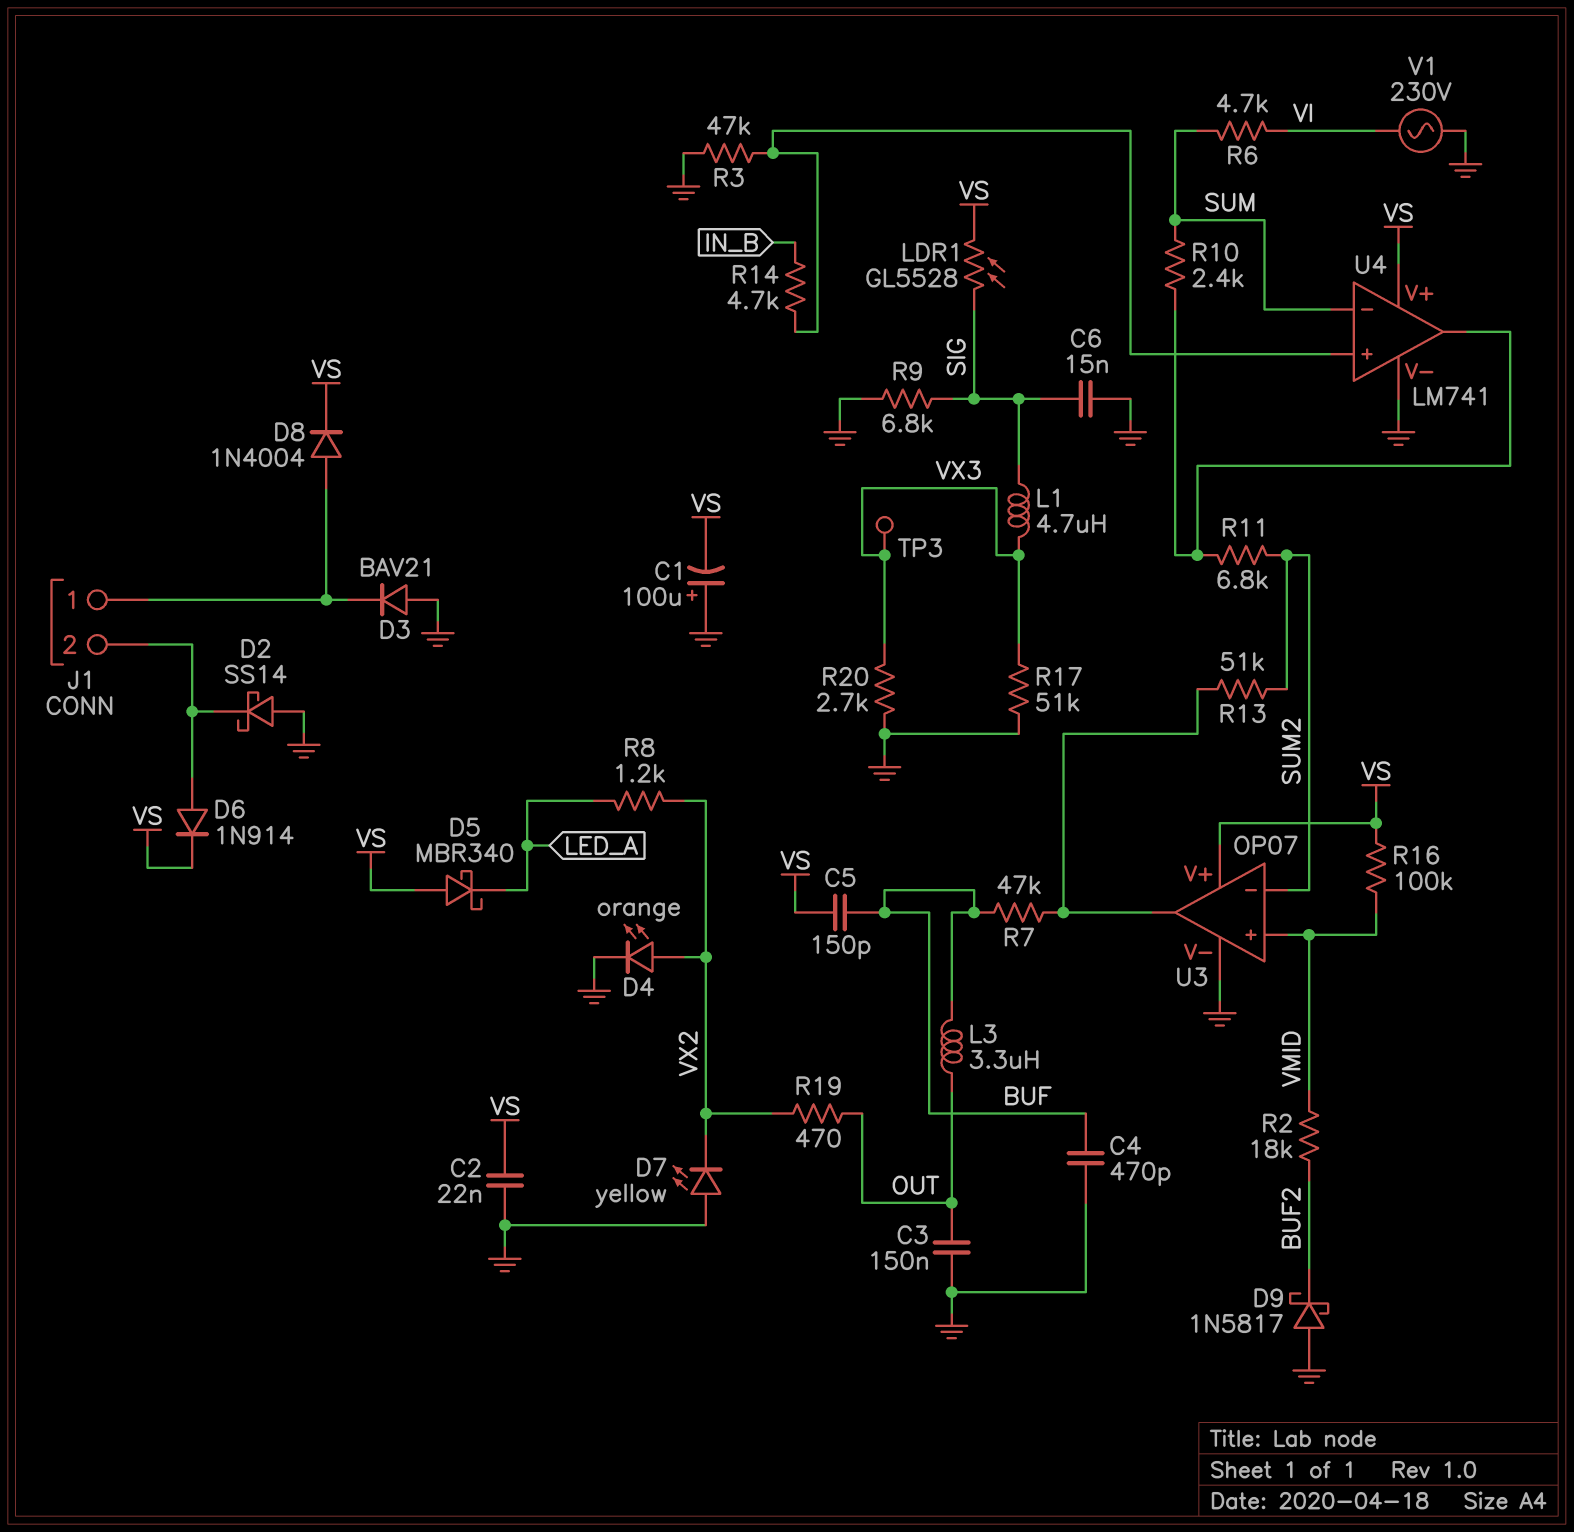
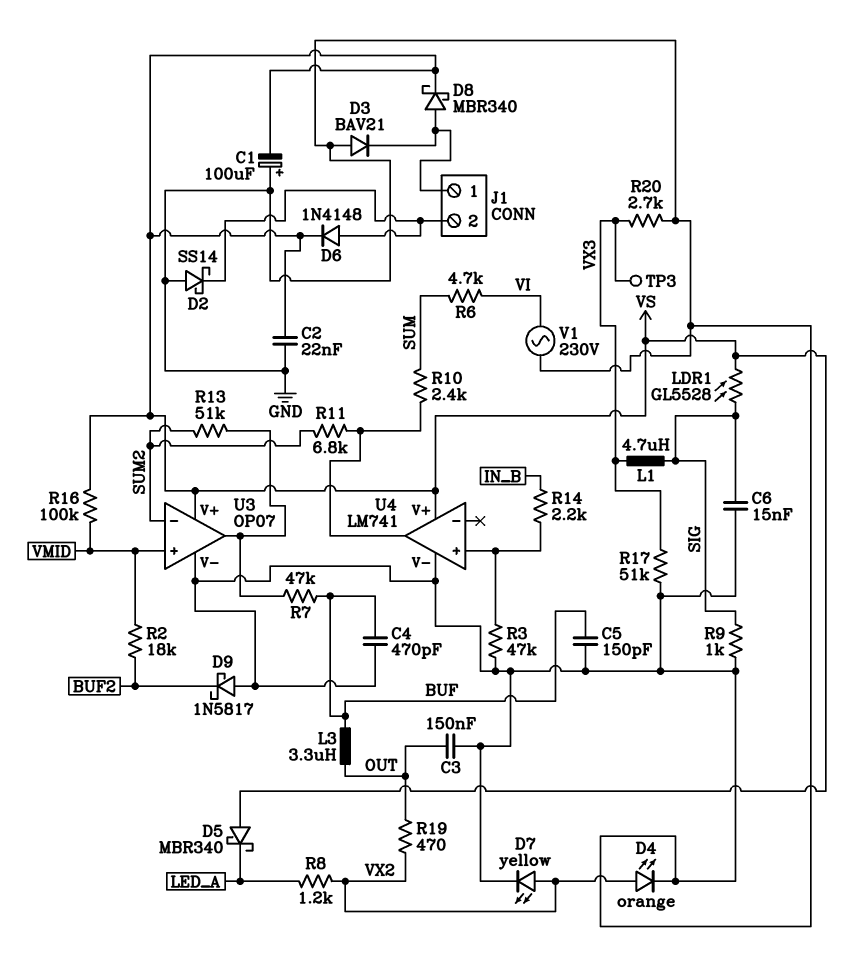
C5: 150pF (BUF, VS) -> 150pF (BUF, GND)
D6: diode 1N914 (A J1/2, K VS) -> diode 1N4148 (A J1/2, K VS)
D7: LED yellow (A GND, K VX2) -> LED yellow (A VX2, K GND)
D8: diode 1N4004 (A J1/1, K VS) -> schottky MBR340 (A J1/1, K VS)
R9: 6.8k (GND, SIG) -> 1k (GND, SIG)
R14: 4.7k (IN_B, U4/in+) -> 2.2k (IN_B, U4/in+)
U4 pin in-: SUM -> none

